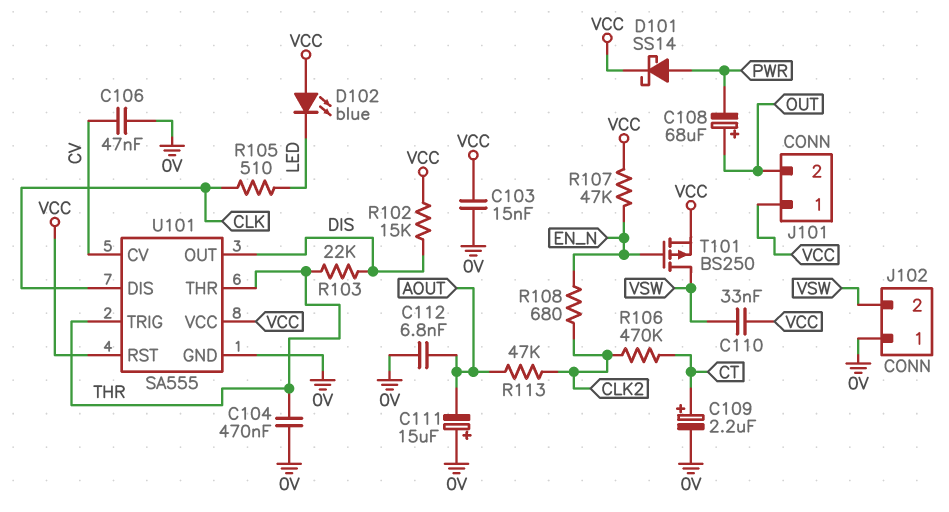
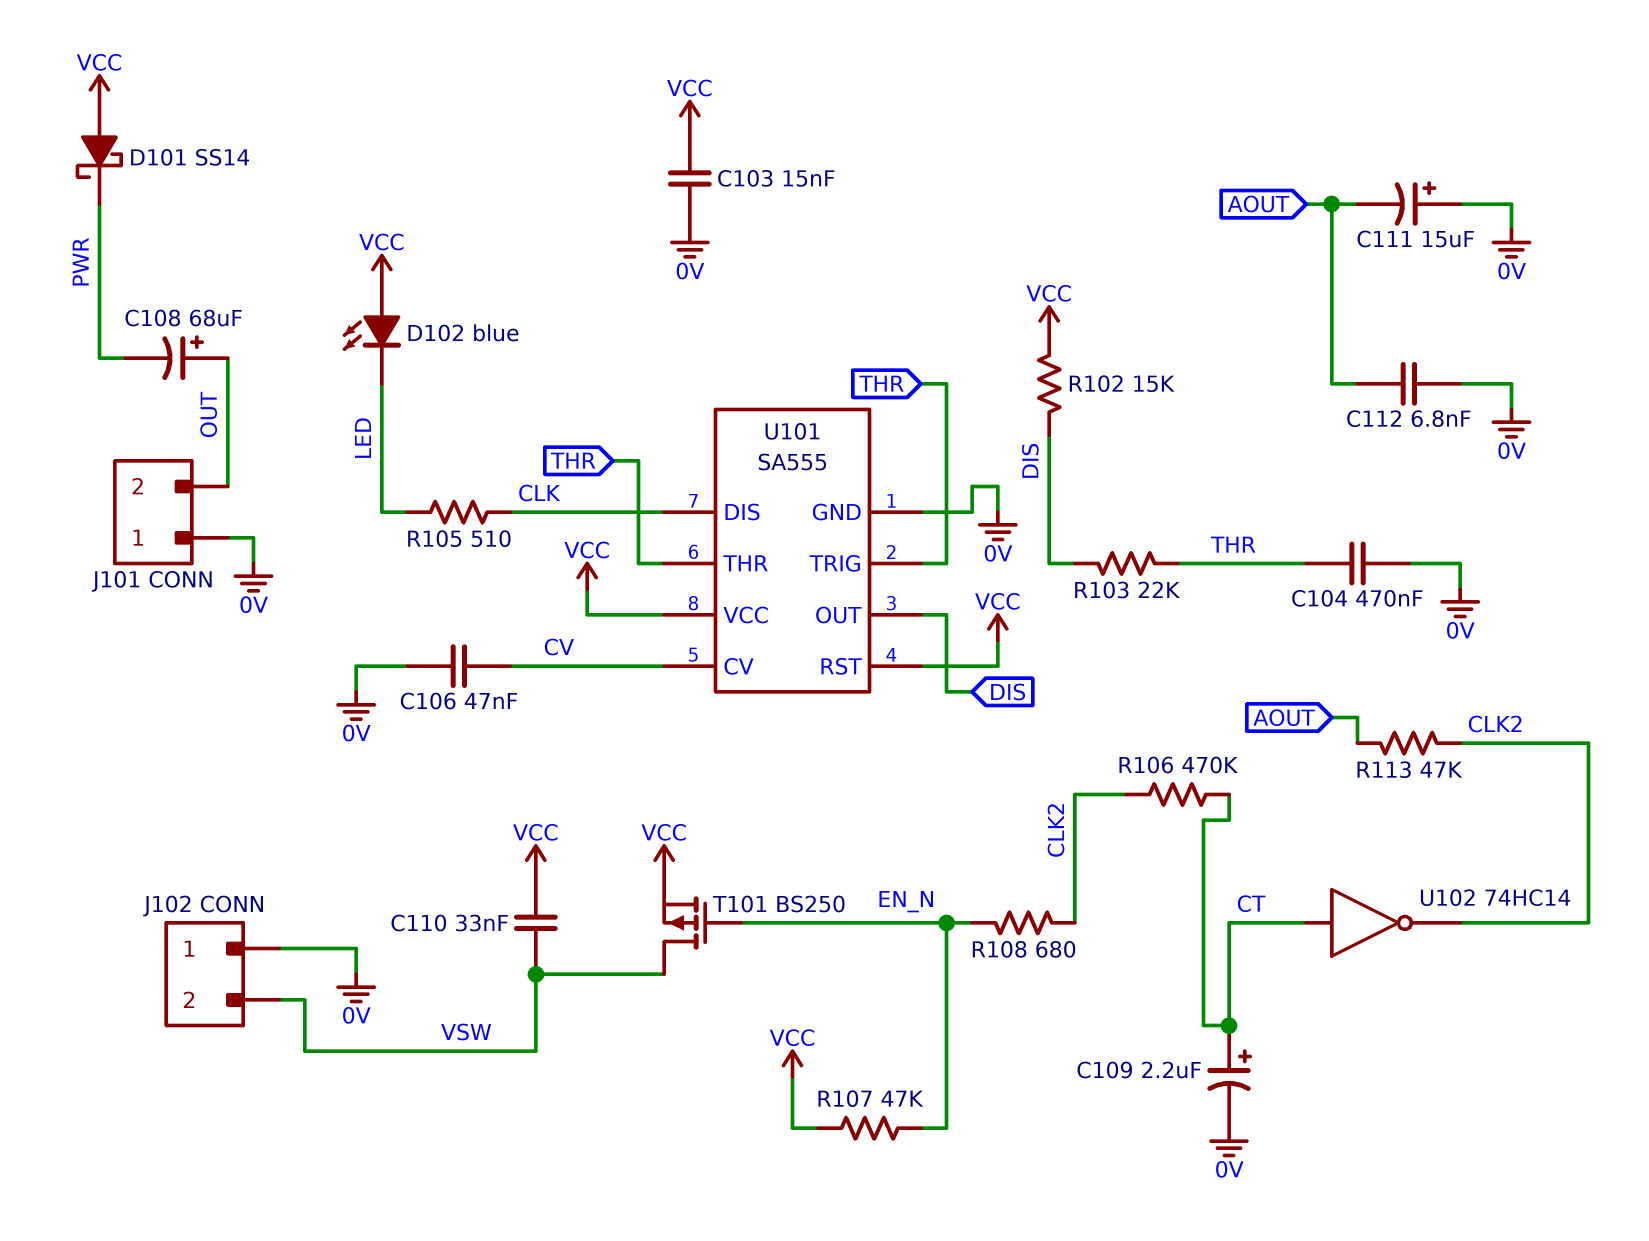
D101: schottky SS14 (A PWR, K VCC) -> schottky SS14 (A VCC, K PWR)
J101 pin 1: VCC -> 0V
U102: none -> NOT 74HC14 (in CT, out CLK2)

